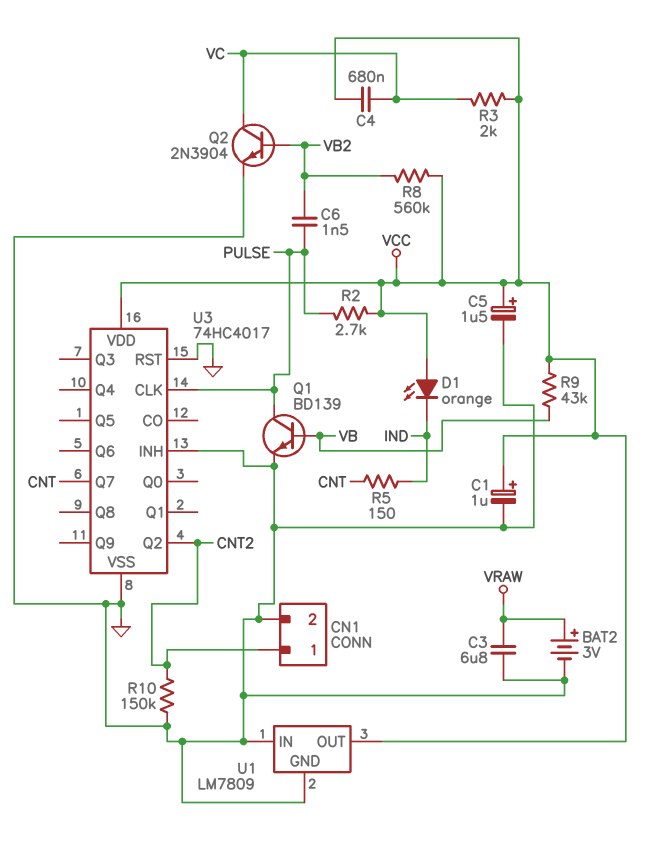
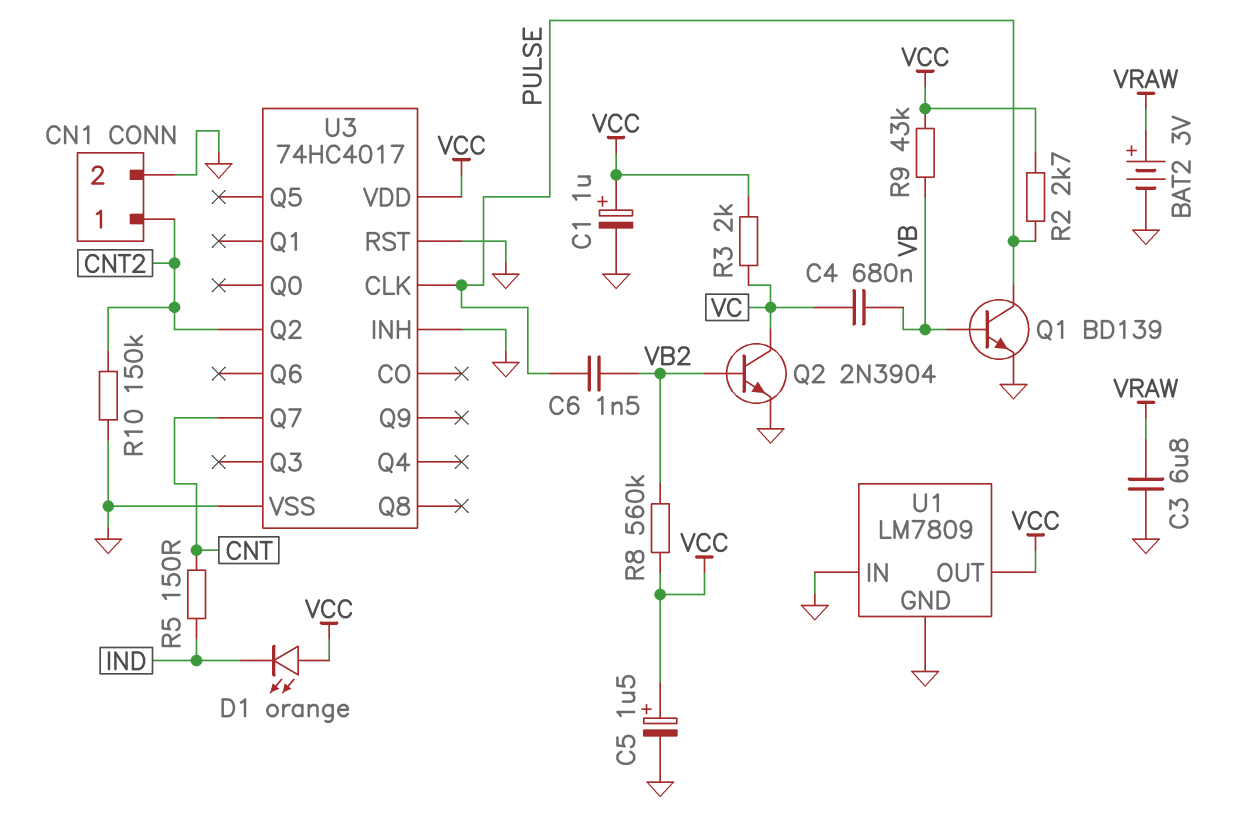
C4: 680nF (VC, VCC) -> 680nF (VB, VC)

